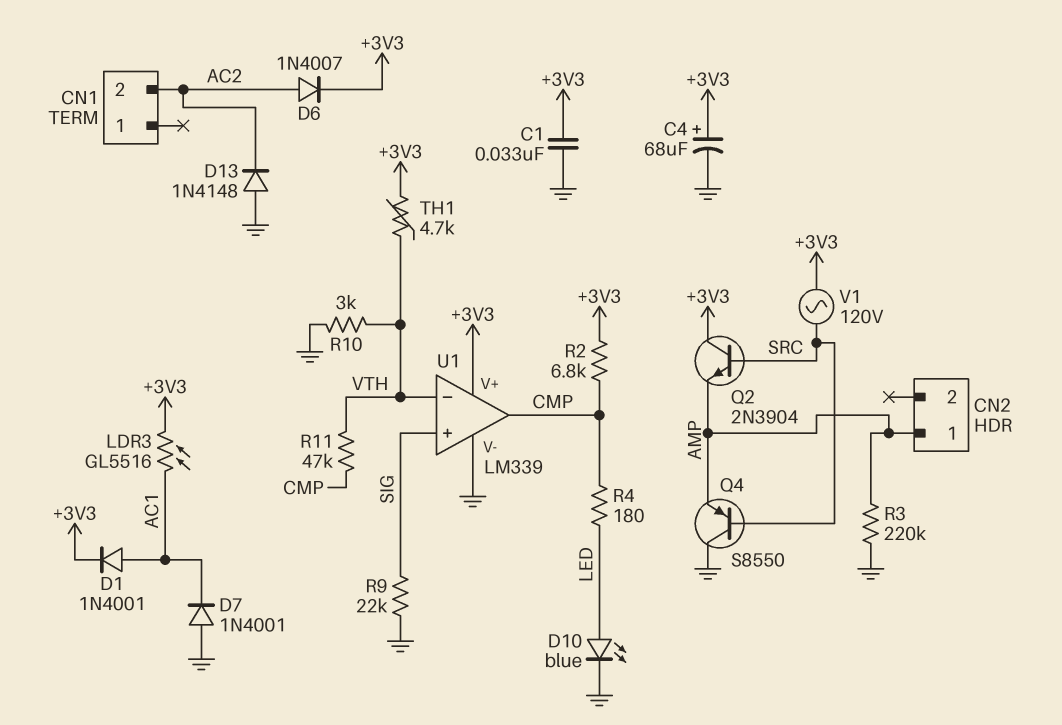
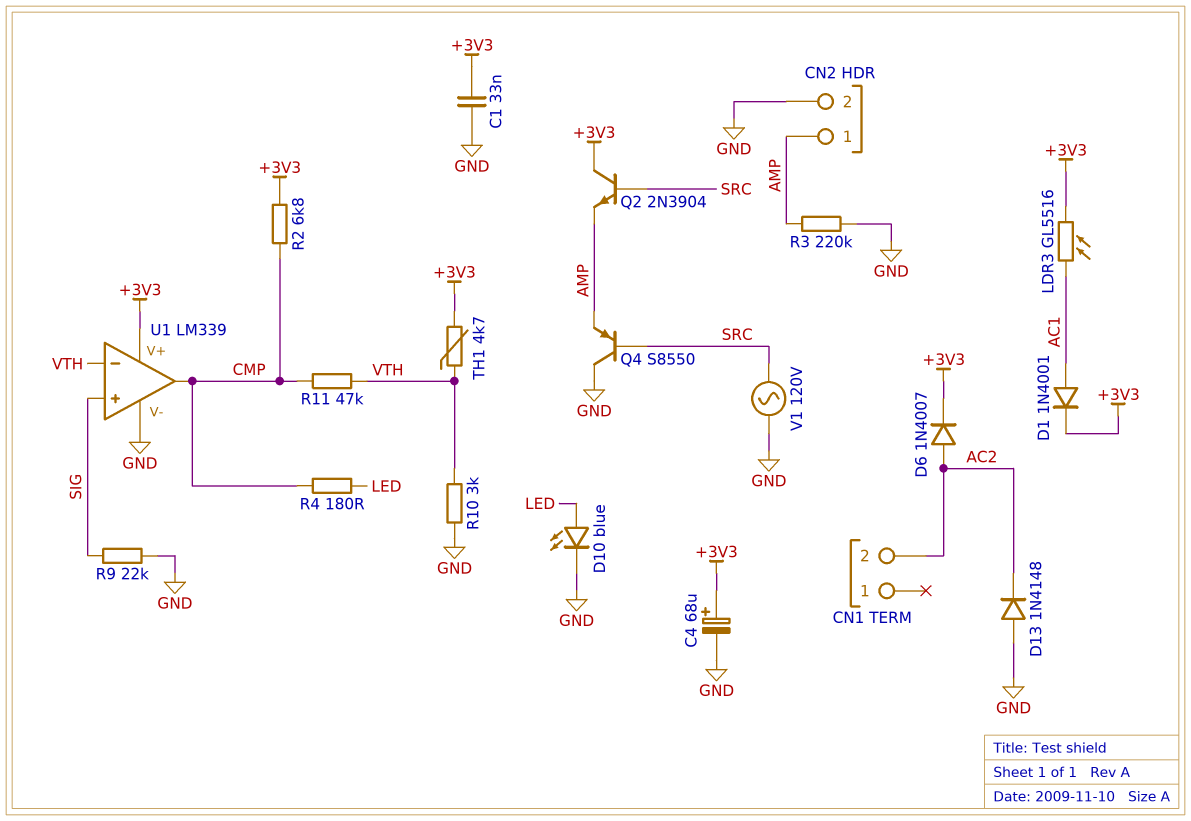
CN2 pin 2: none -> GND
D7: diode 1N4001 (A GND, K AC1) -> none
V1: AC 120V (+3V3, SRC) -> AC 120V (GND, SRC)

